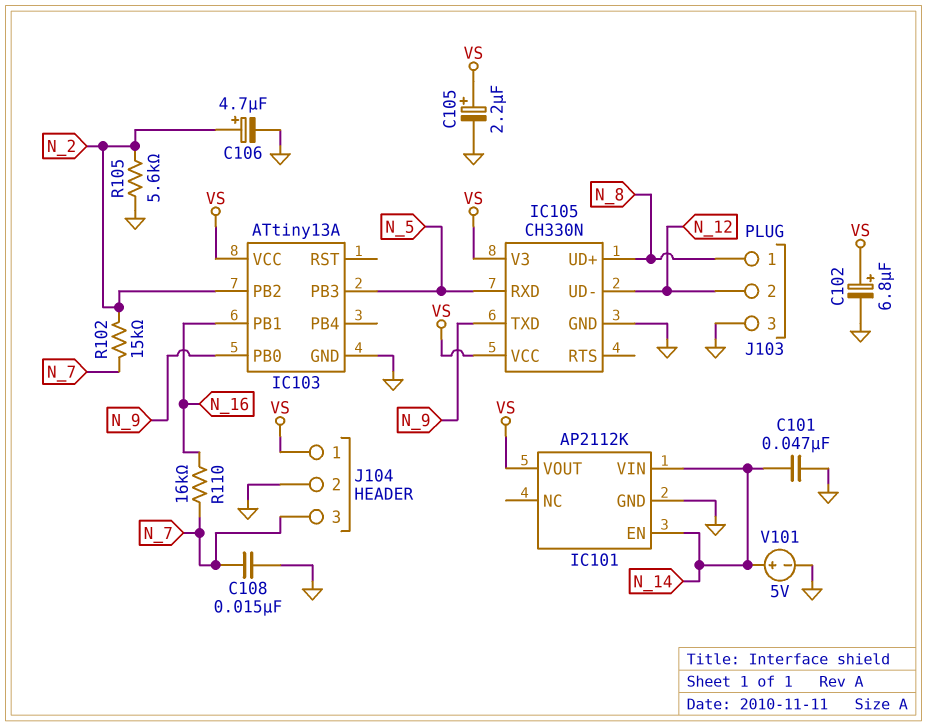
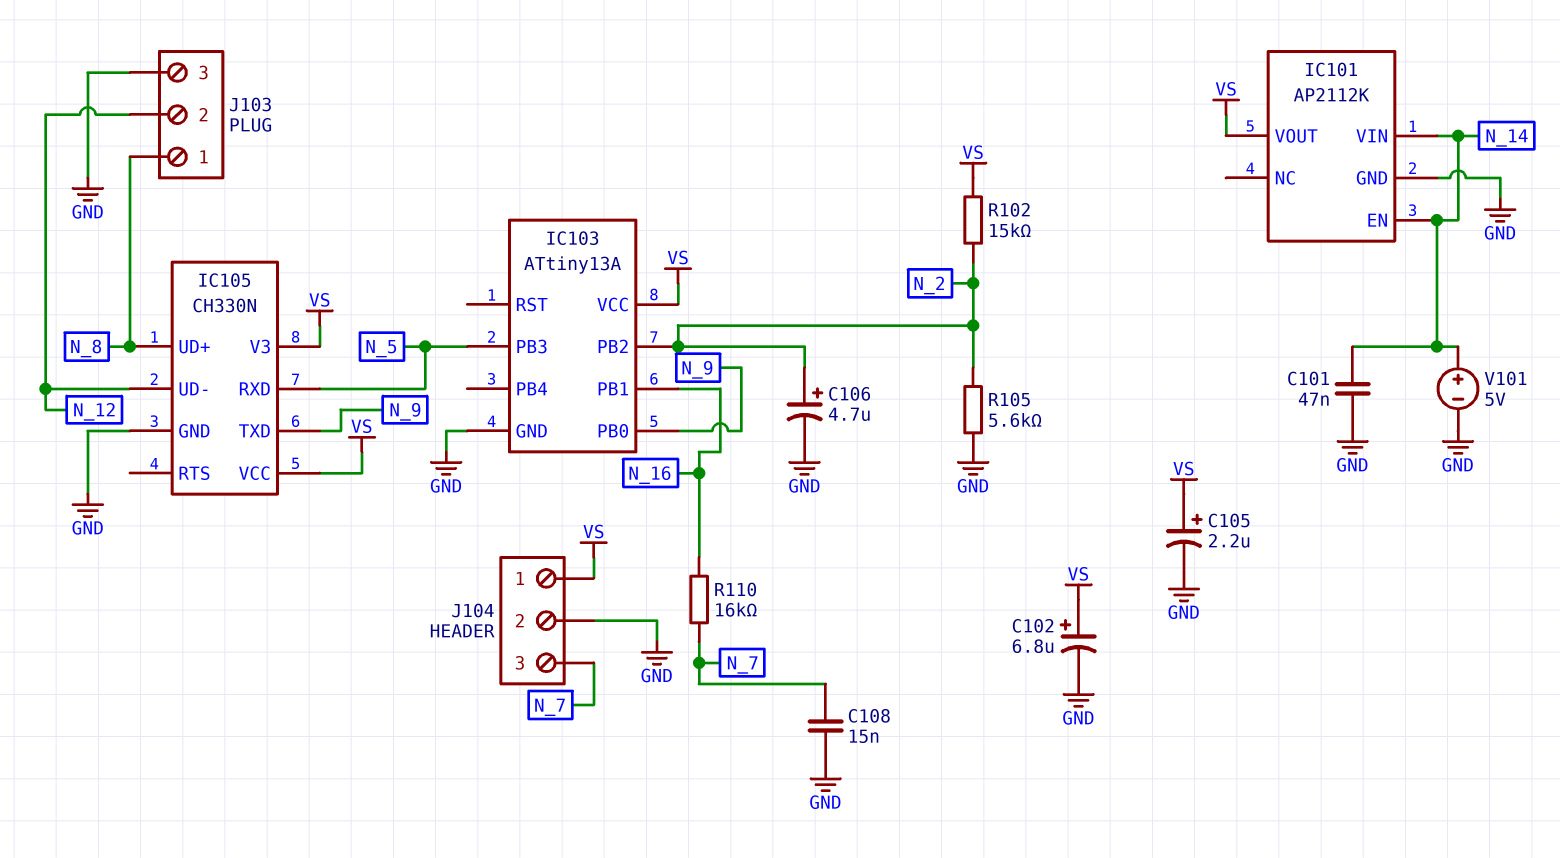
R102: 15k (N_2, N_7) -> 15k (N_2, VS)

